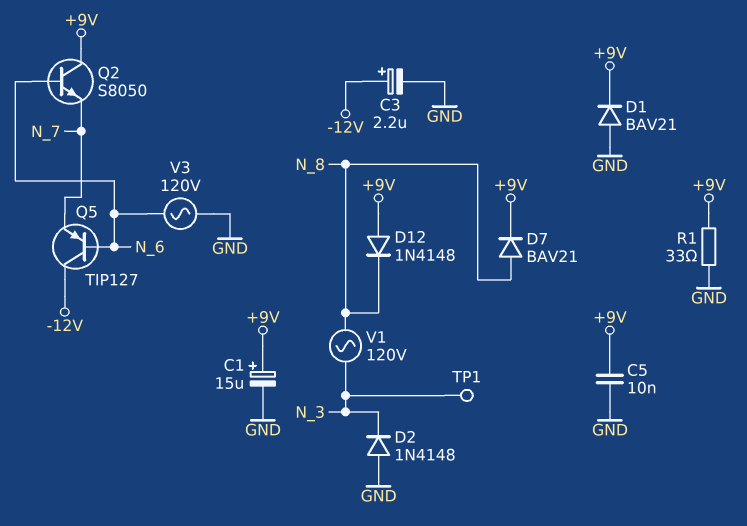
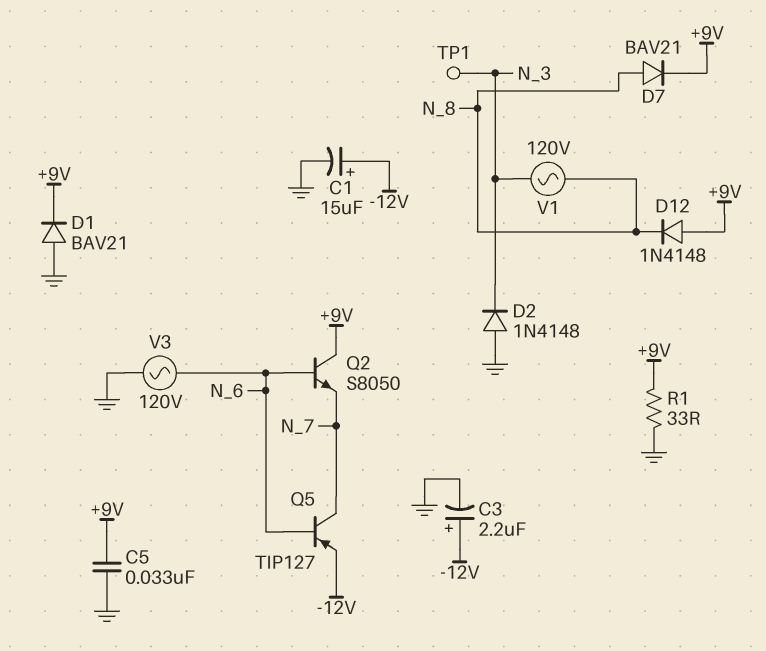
C1: 15uF (plus +9V, minus GND) -> 15uF (plus -12V, minus GND)
C5: 10nF (+9V, GND) -> 33nF (+9V, GND)
Q5: PNP TIP127 (B N_6, C -12V, E N_7) -> PNP TIP127 (B N_6, C N_7, E -12V)

